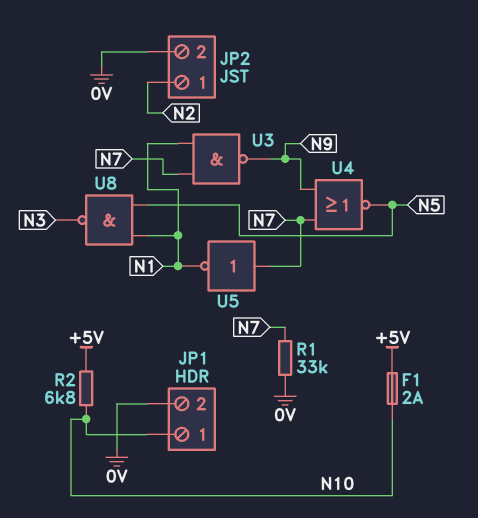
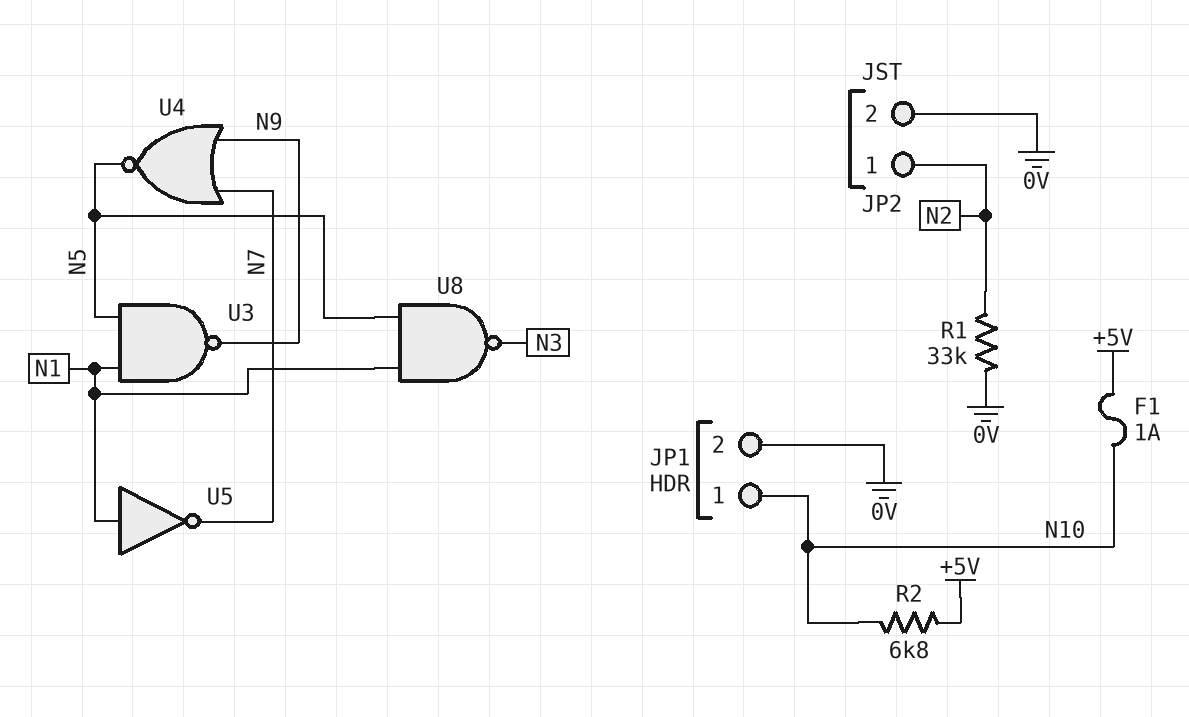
F1: 2A (+5V, N10) -> 1A (+5V, N10)
R1: 33k (0V, N7) -> 33k (0V, N2)
U3: NAND (in N1, in N7, out N9) -> NAND (in N1, in N5, out N9)
U5: NOT (in N7, out N1) -> NOT (in N1, out N7)

